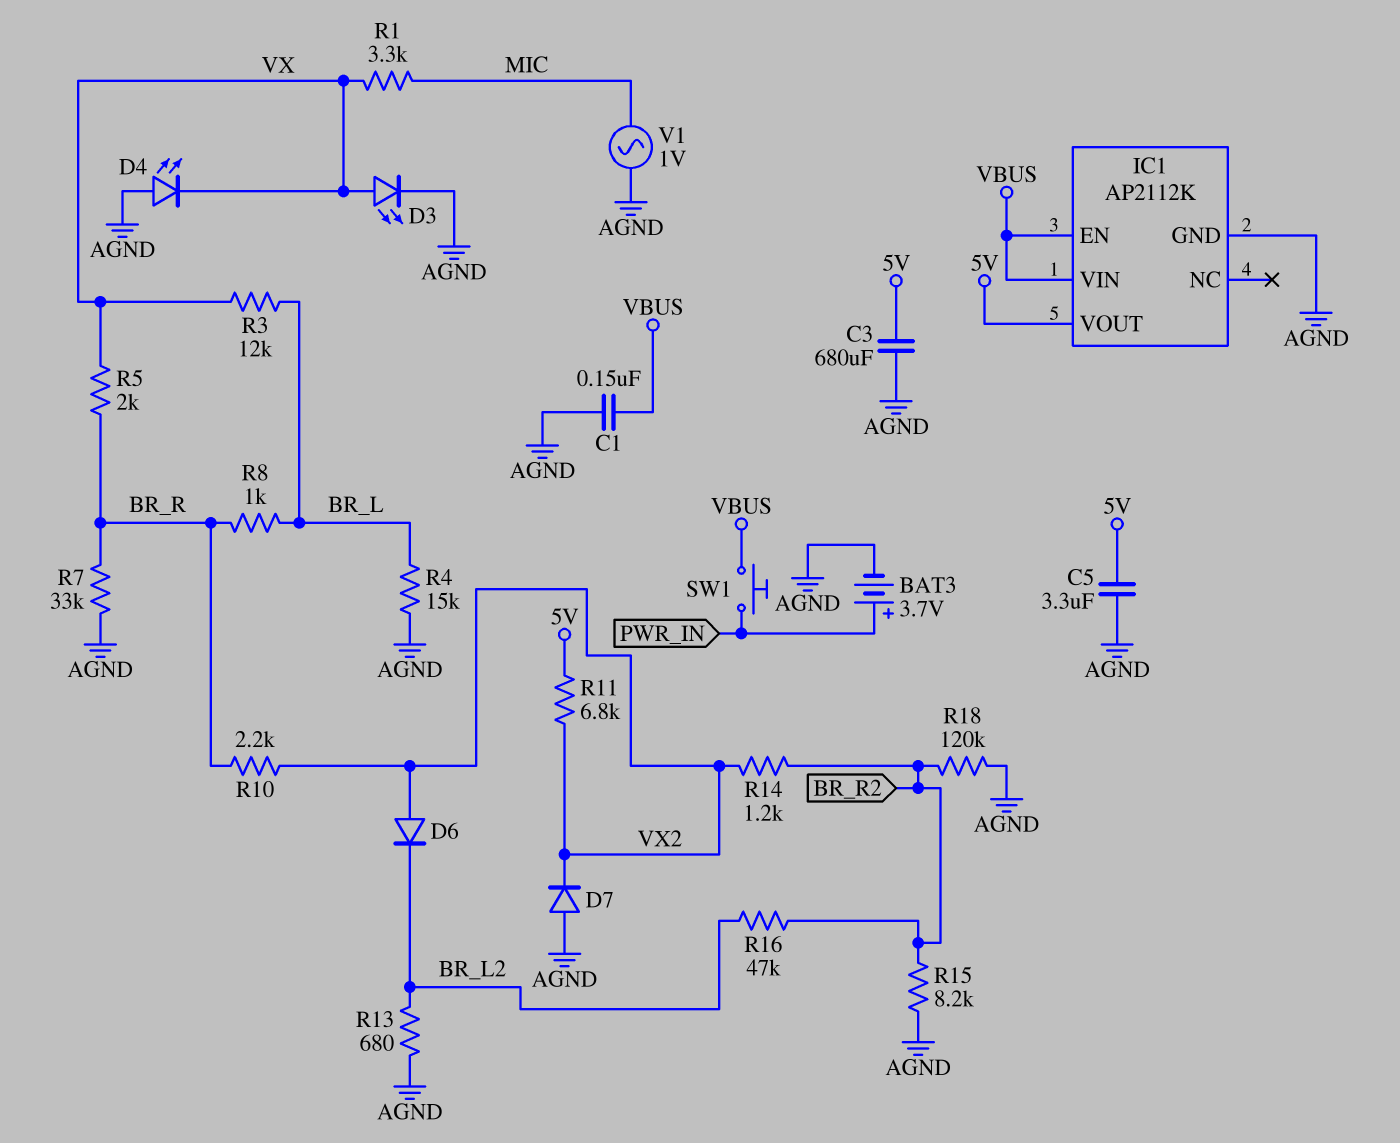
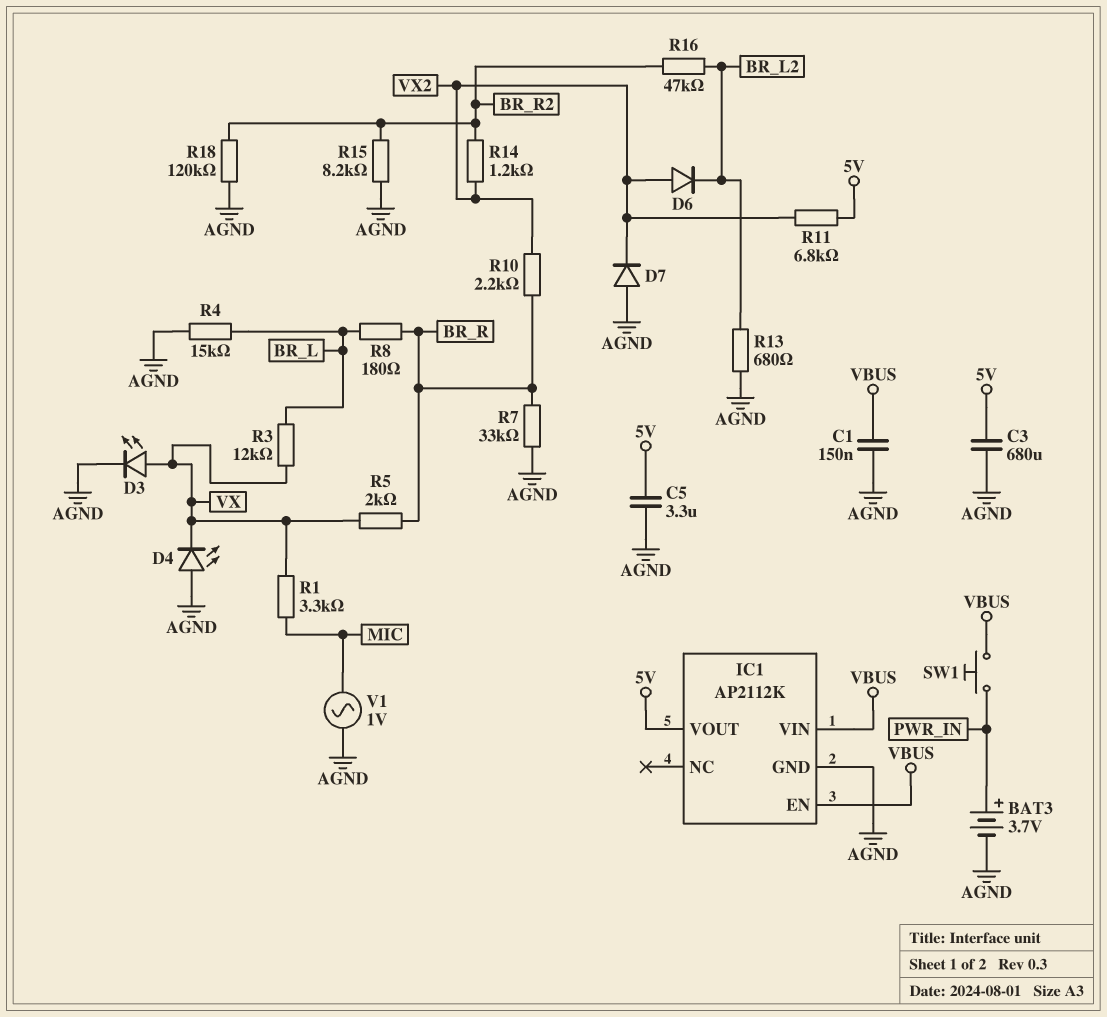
R8: 1k (BR_L, BR_R) -> 180 (BR_L, BR_R)

